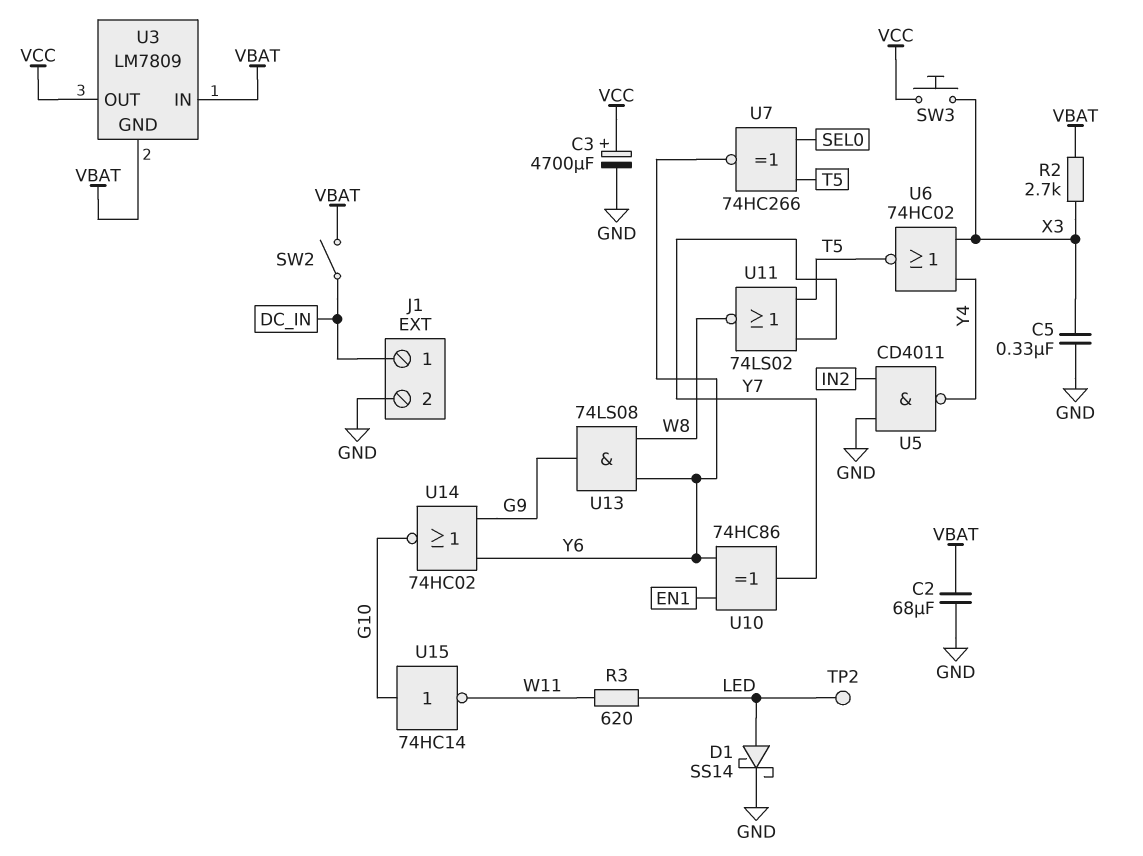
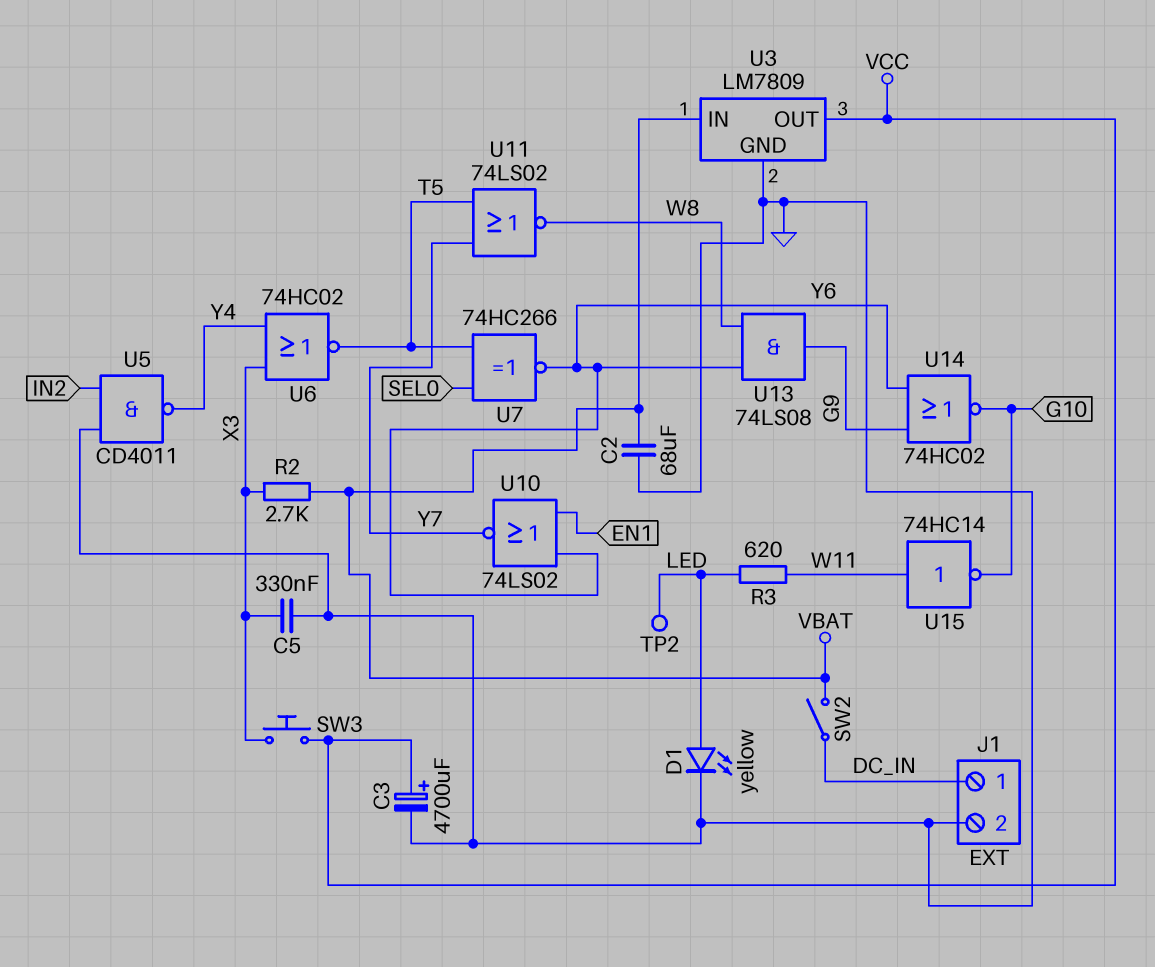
D1: schottky SS14 (A LED, K GND) -> LED yellow (A LED, K GND)
U3 pin GND: VBAT -> GND
U10: XOR 74HC86 (in EN1, in Y6, out Y7) -> NOR 74LS02 (in EN1, in Y6, out Y7)
U15: NOT 74HC14 (in G10, out W11) -> NOT 74HC14 (in W11, out G10)

